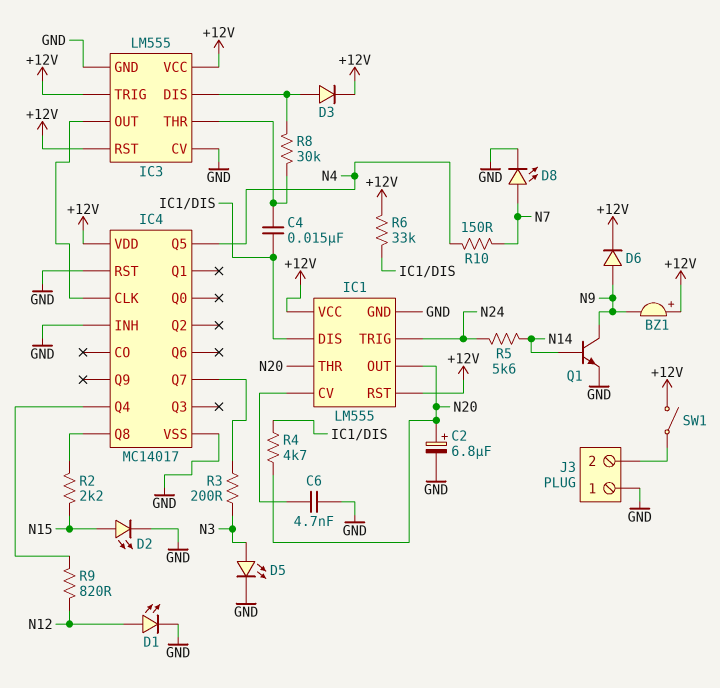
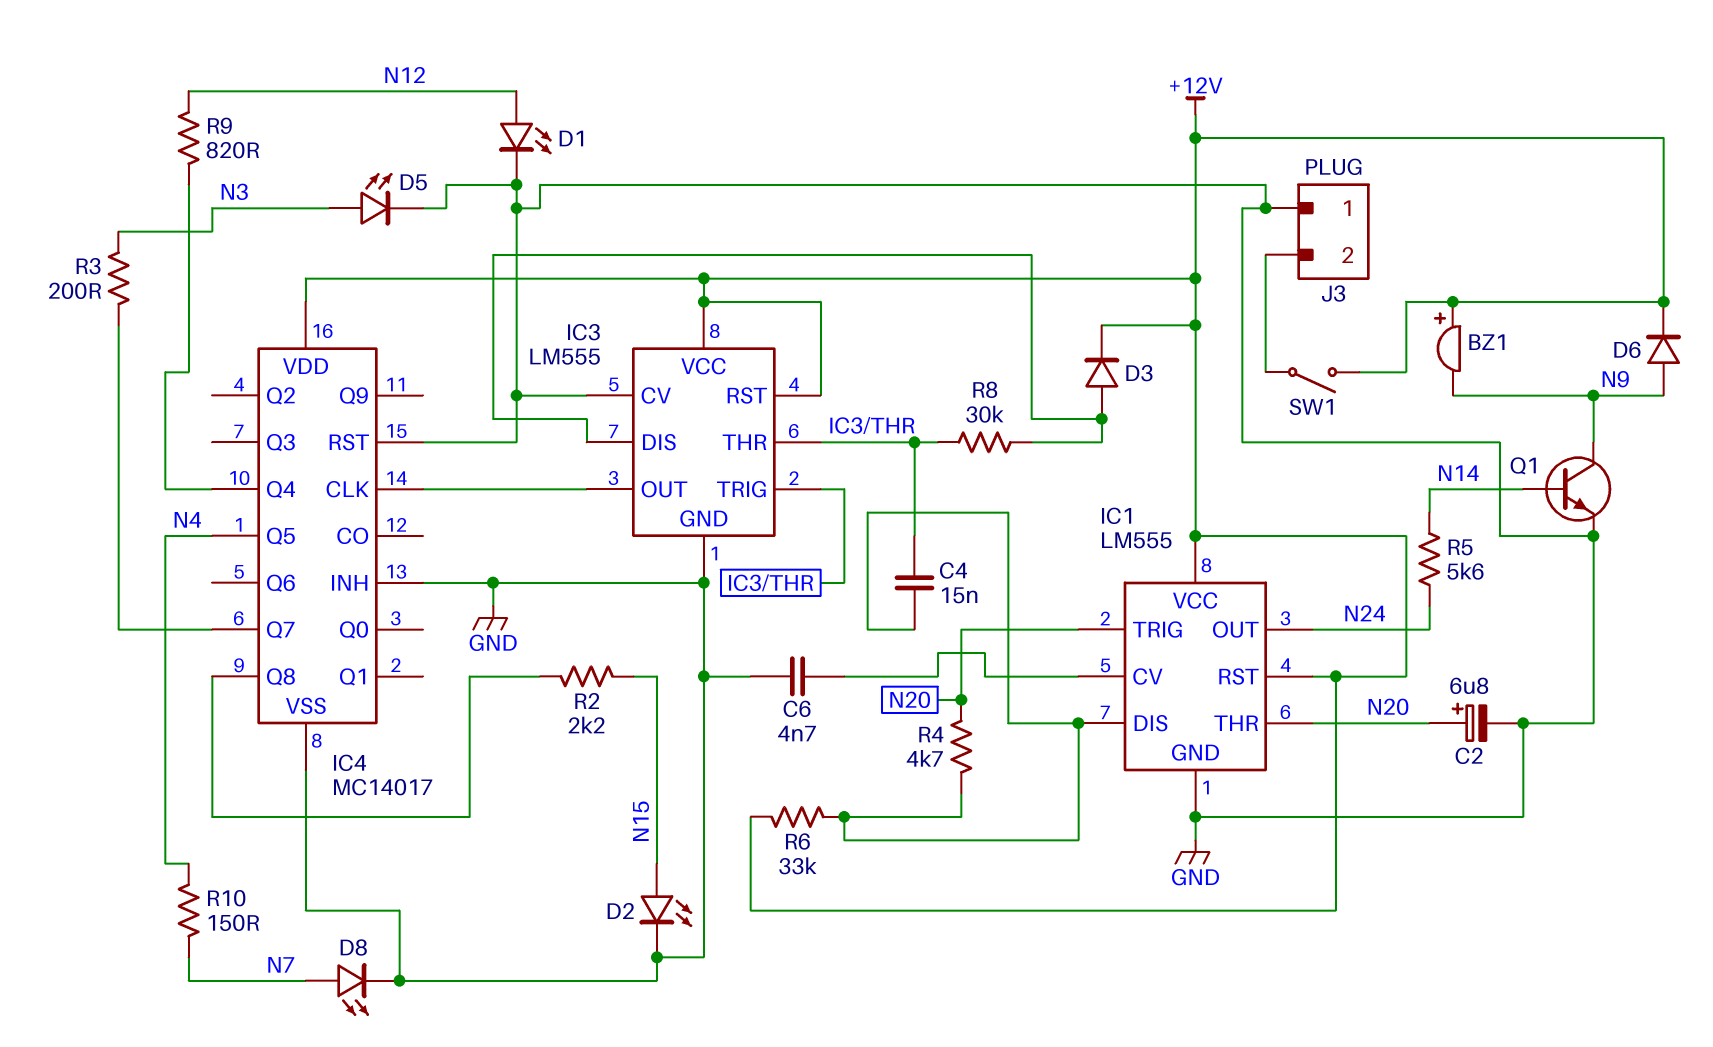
IC1 pin OUT: N20 -> N24
IC1 pin TRIG: N24 -> N20
IC3 pin TRIG: +12V -> IC3/THR

